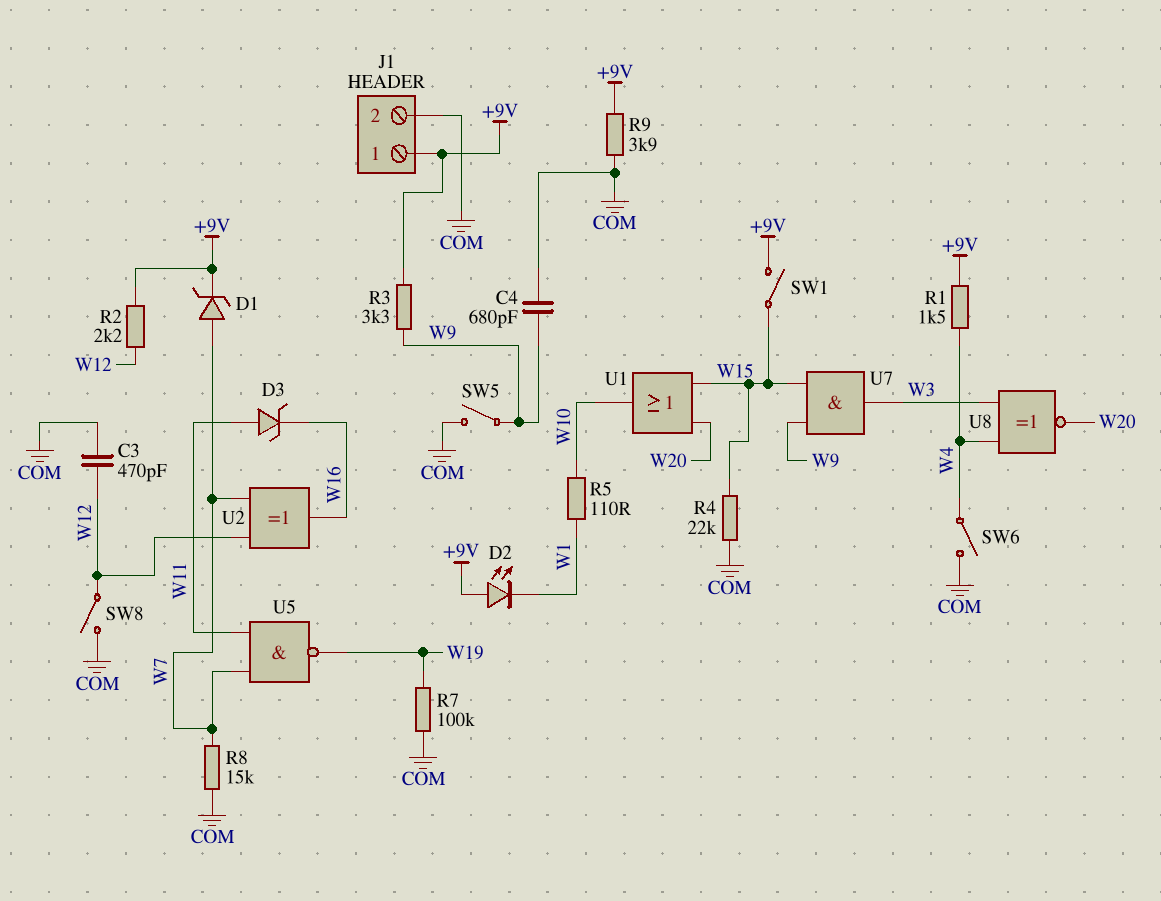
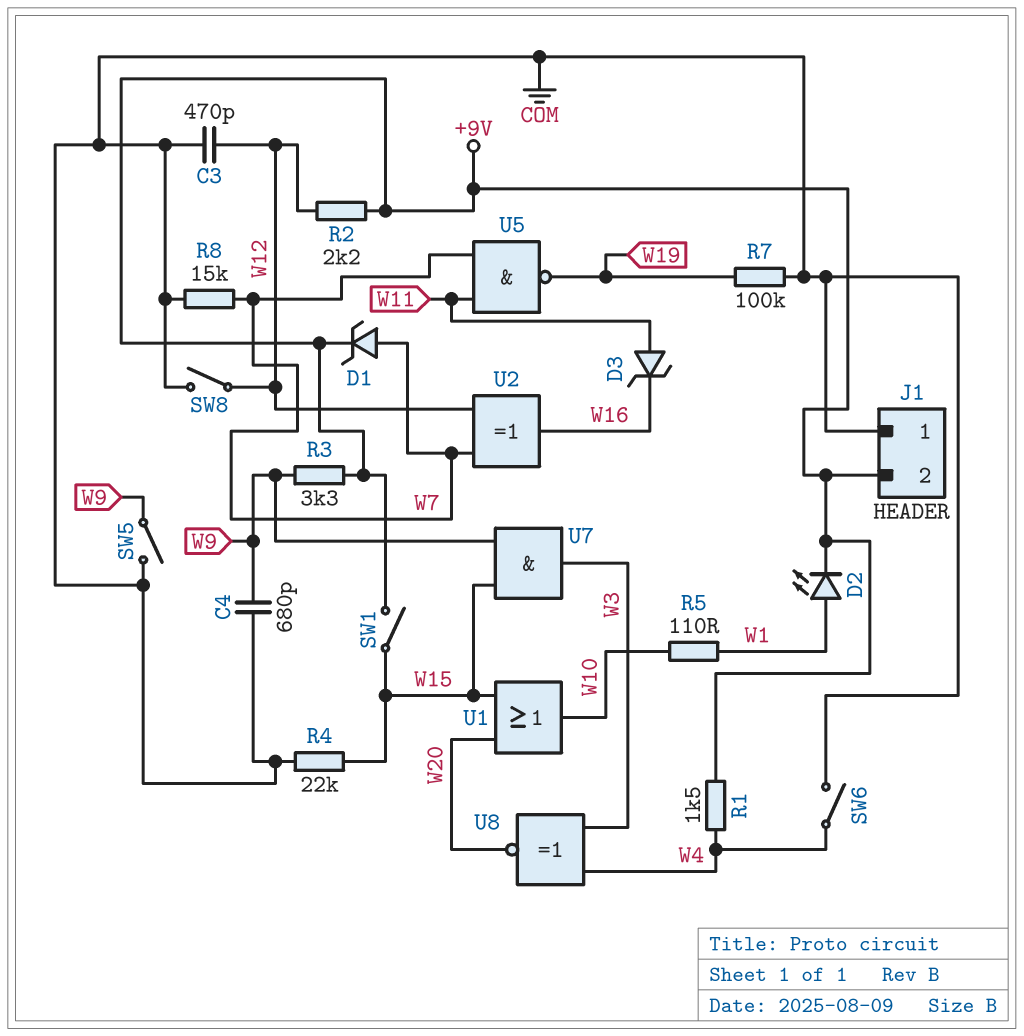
D2: LED (A +9V, K W1) -> LED (A W1, K +9V)
J1 pin 1: +9V -> COM
J1 pin 2: COM -> +9V
R9: 3.9k (+9V, COM) -> none

